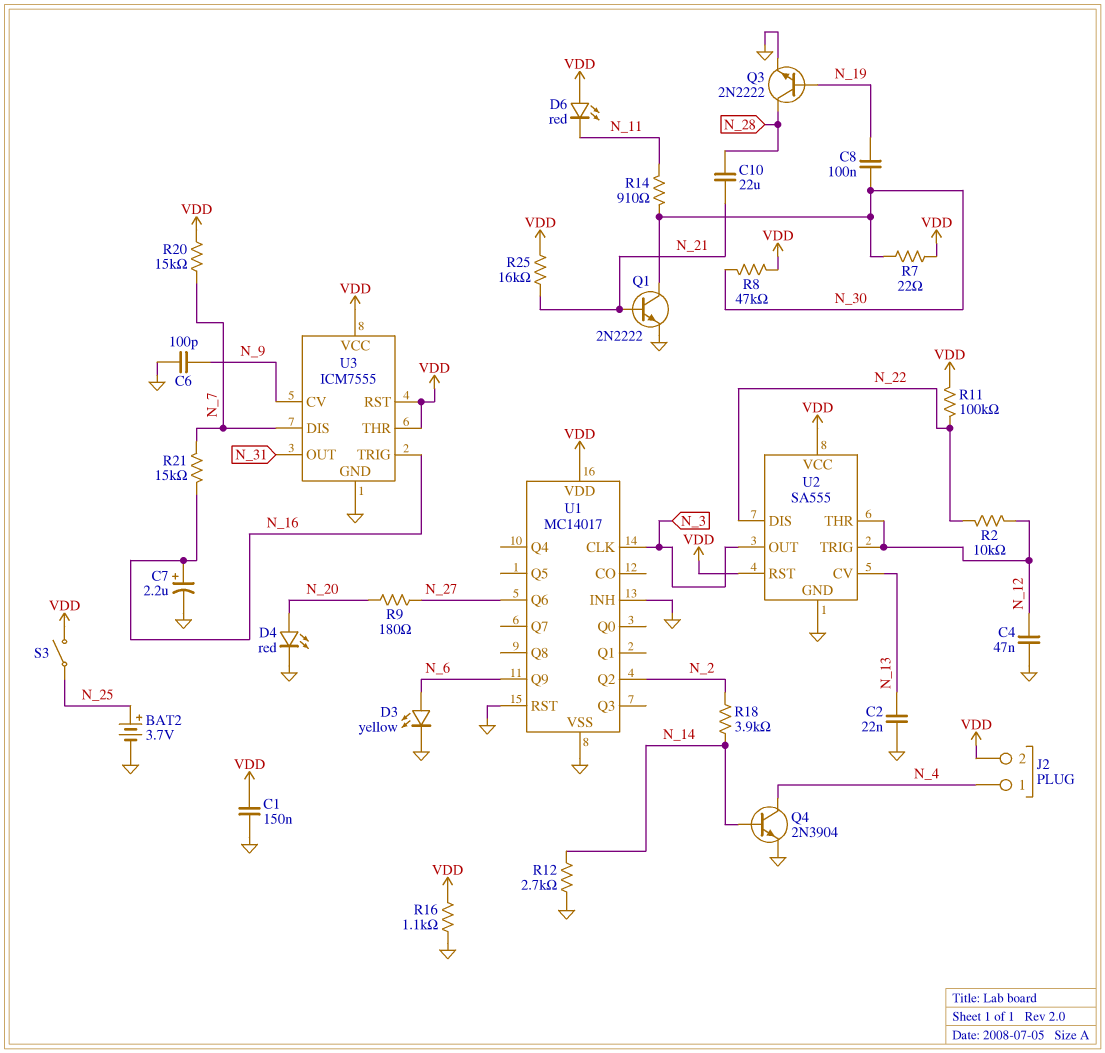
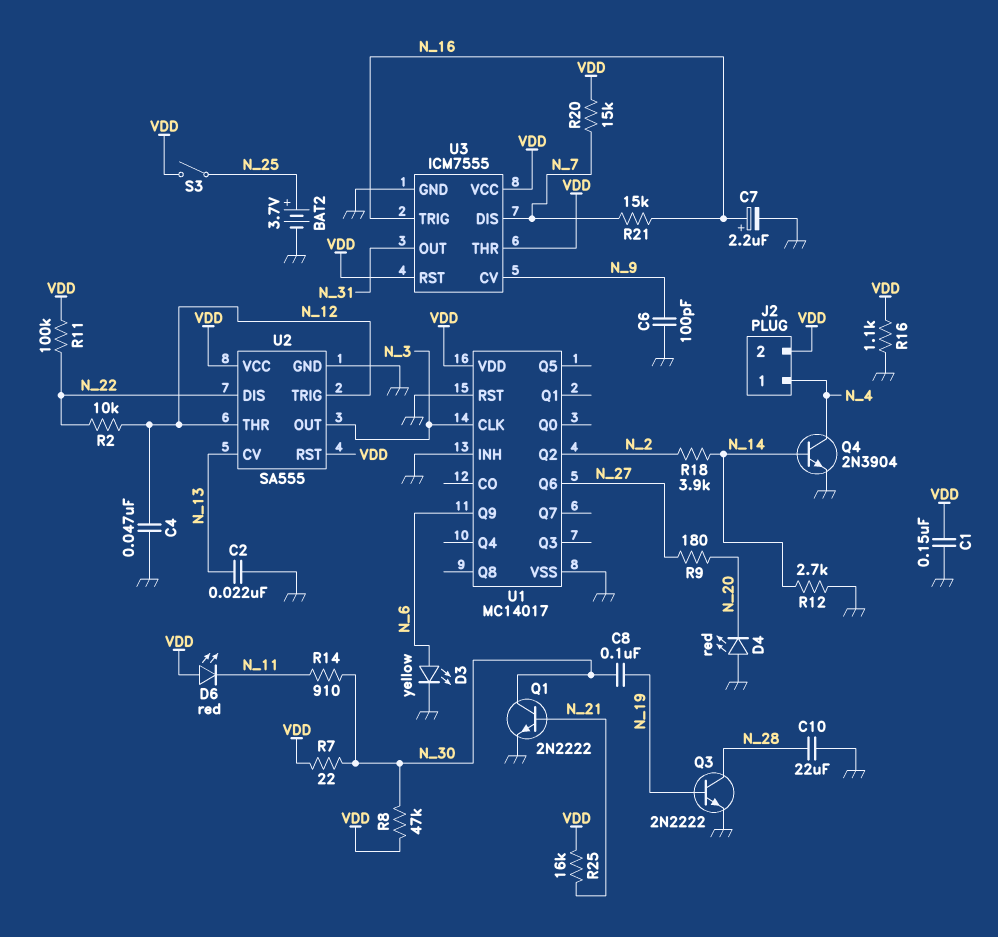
C10: 22uF (N_21, N_28) -> 22uF (GND, N_28)
D4: LED red (A N_20, K GND) -> LED red (A GND, K N_20)

